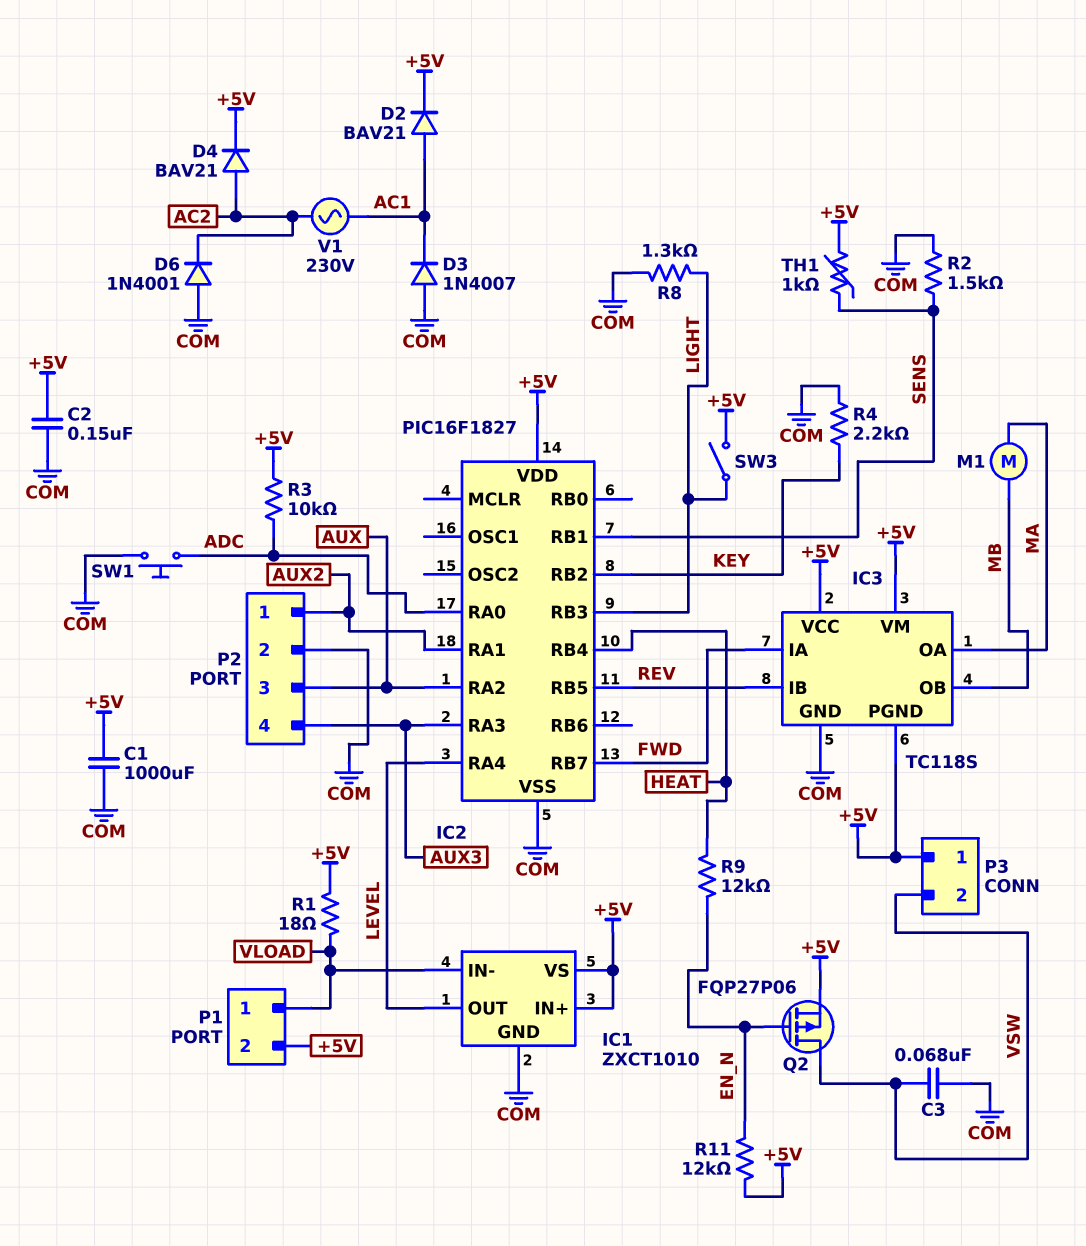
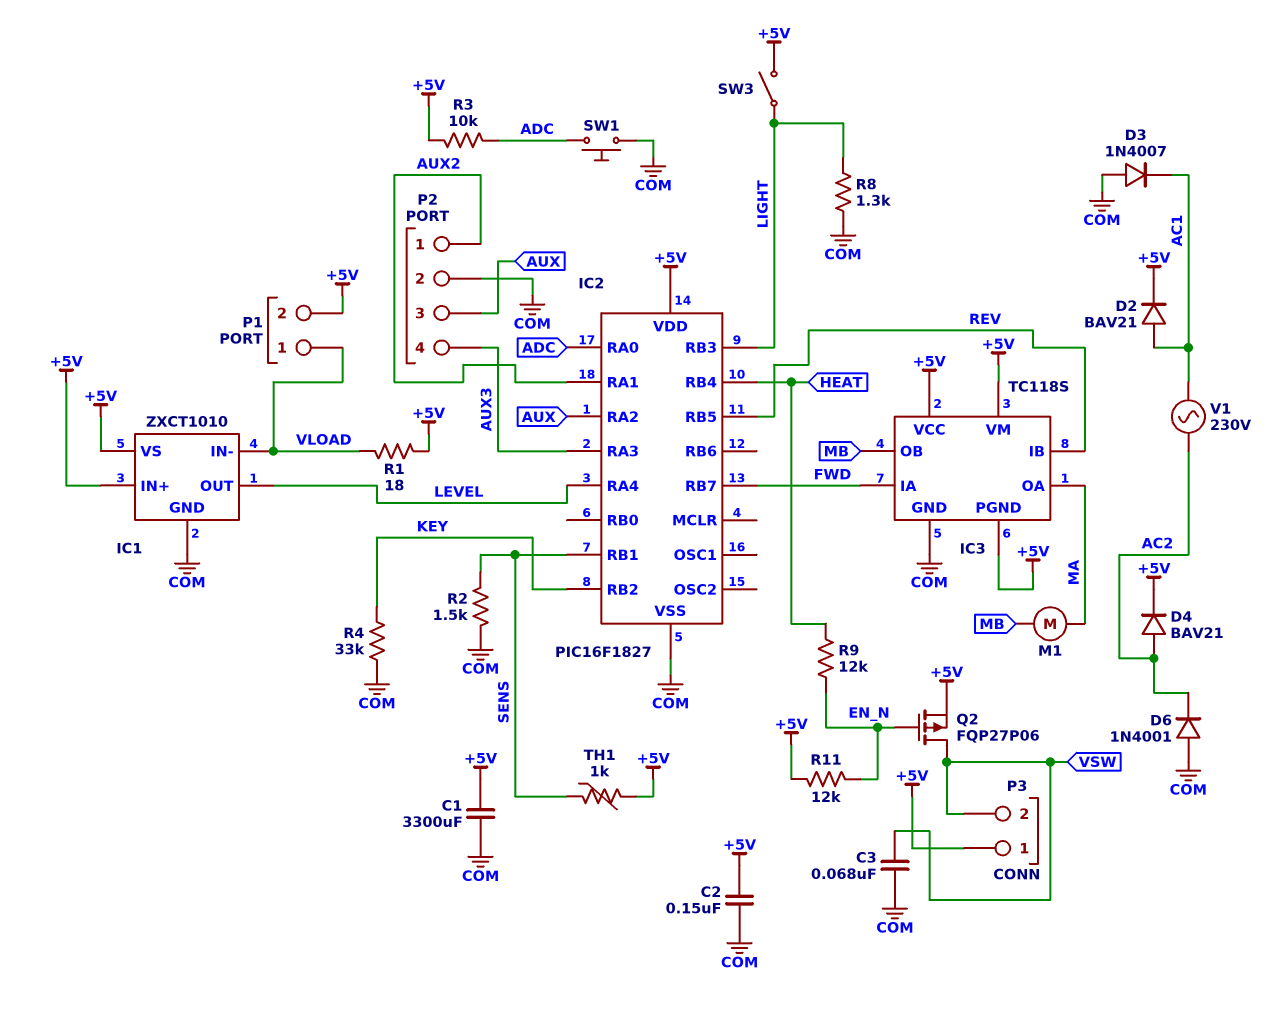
C1: 1000uF (+5V, COM) -> 3300uF (+5V, COM)
R4: 2.2k (COM, KEY) -> 33k (COM, KEY)

